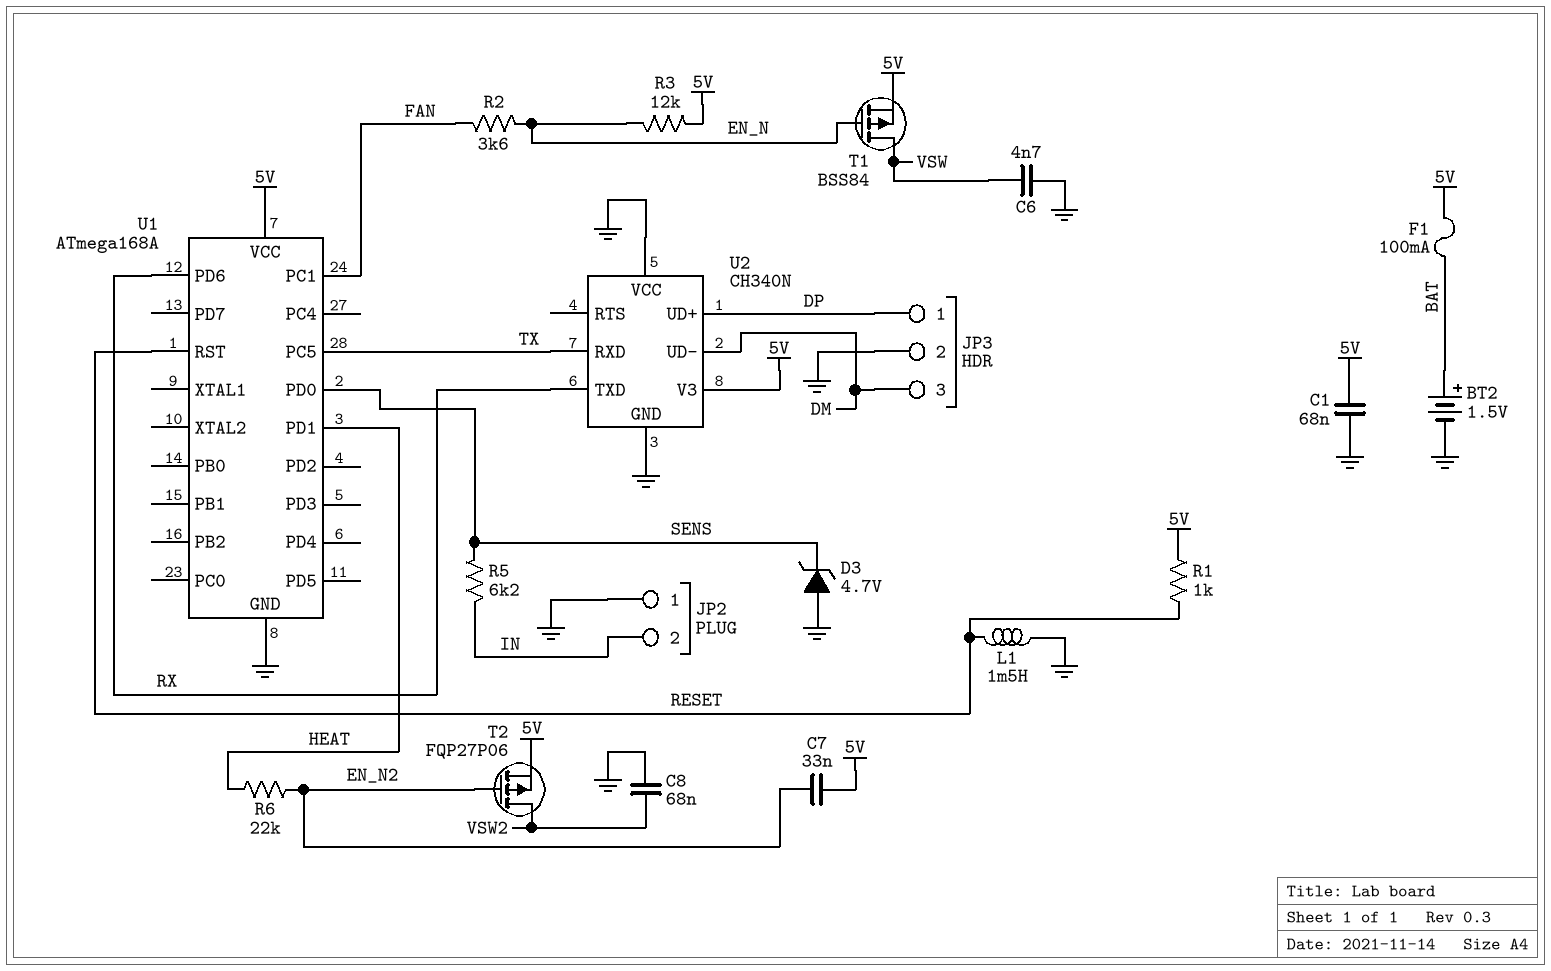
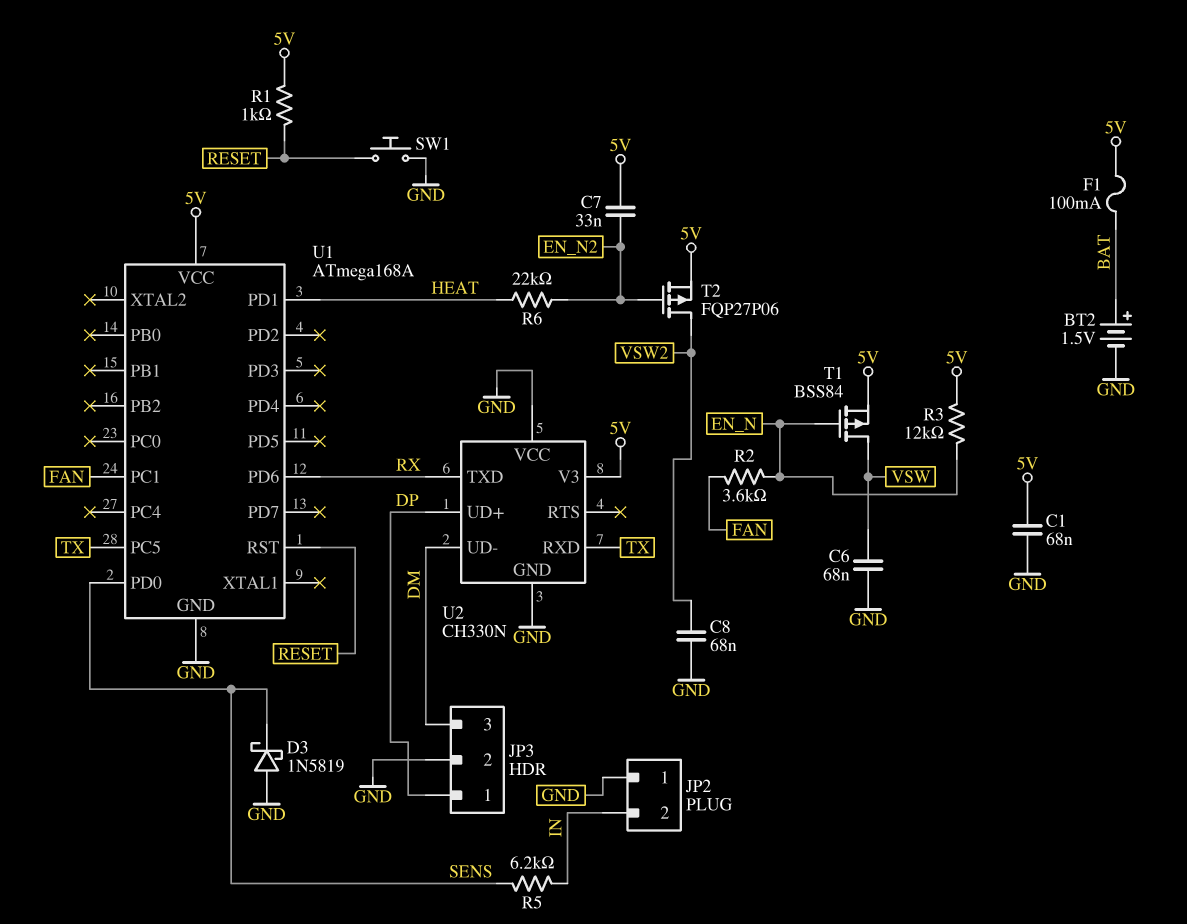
C6: 4.7nF (GND, VSW) -> 68nF (GND, VSW)
D3: zener 4.7V (A GND, K SENS) -> schottky 1N5819 (A GND, K SENS)
L1: 1.5mH (GND, RESET) -> none
SW1: none -> button (GND, RESET)
U2: CH340N -> CH330N

